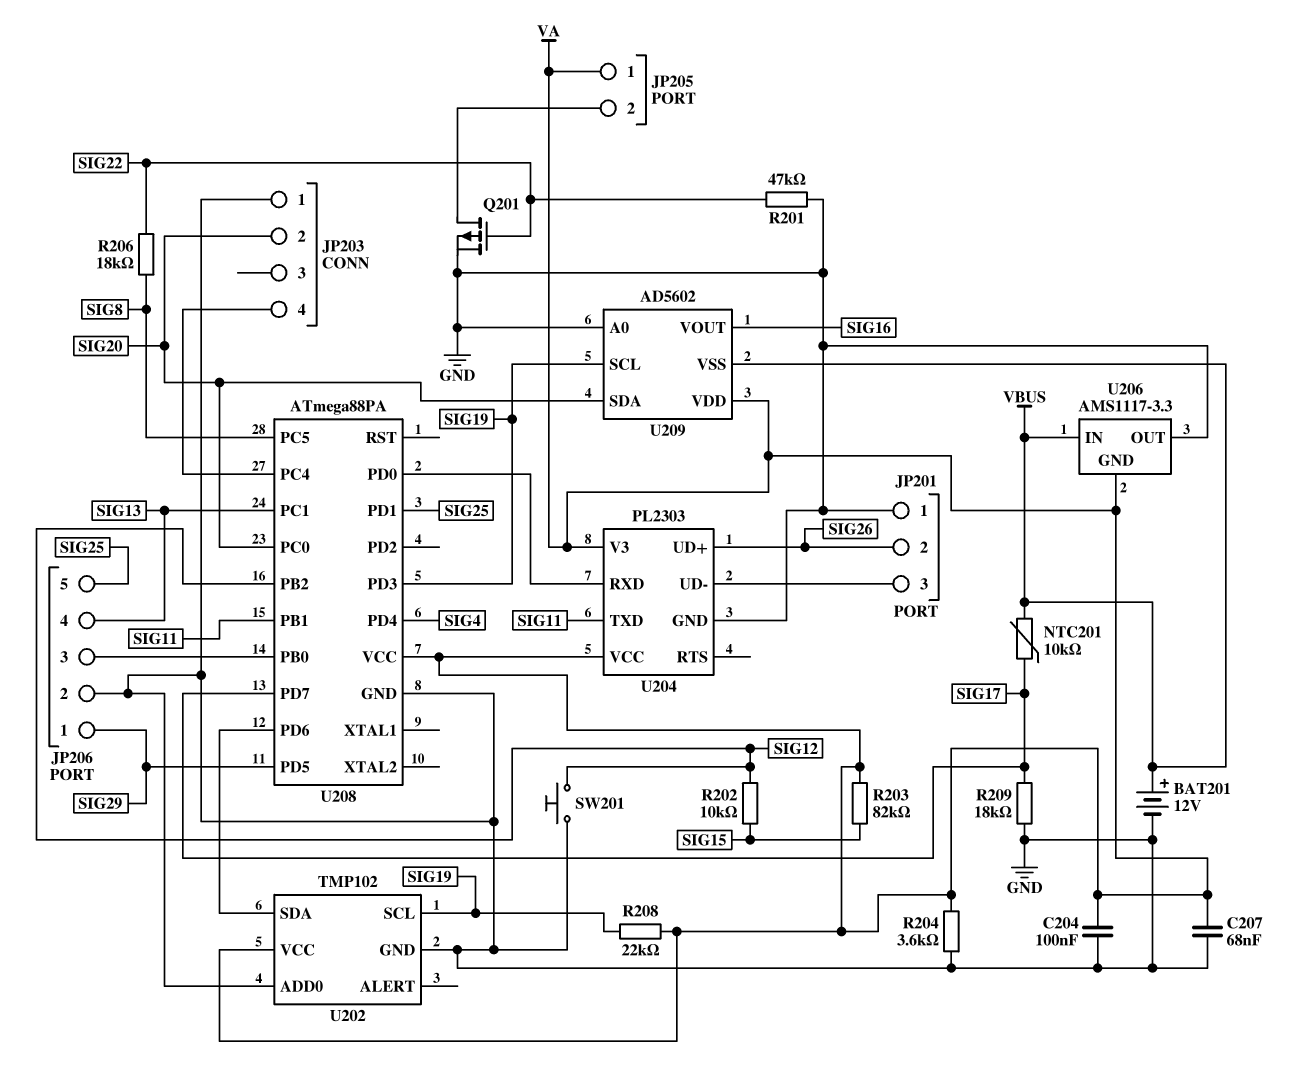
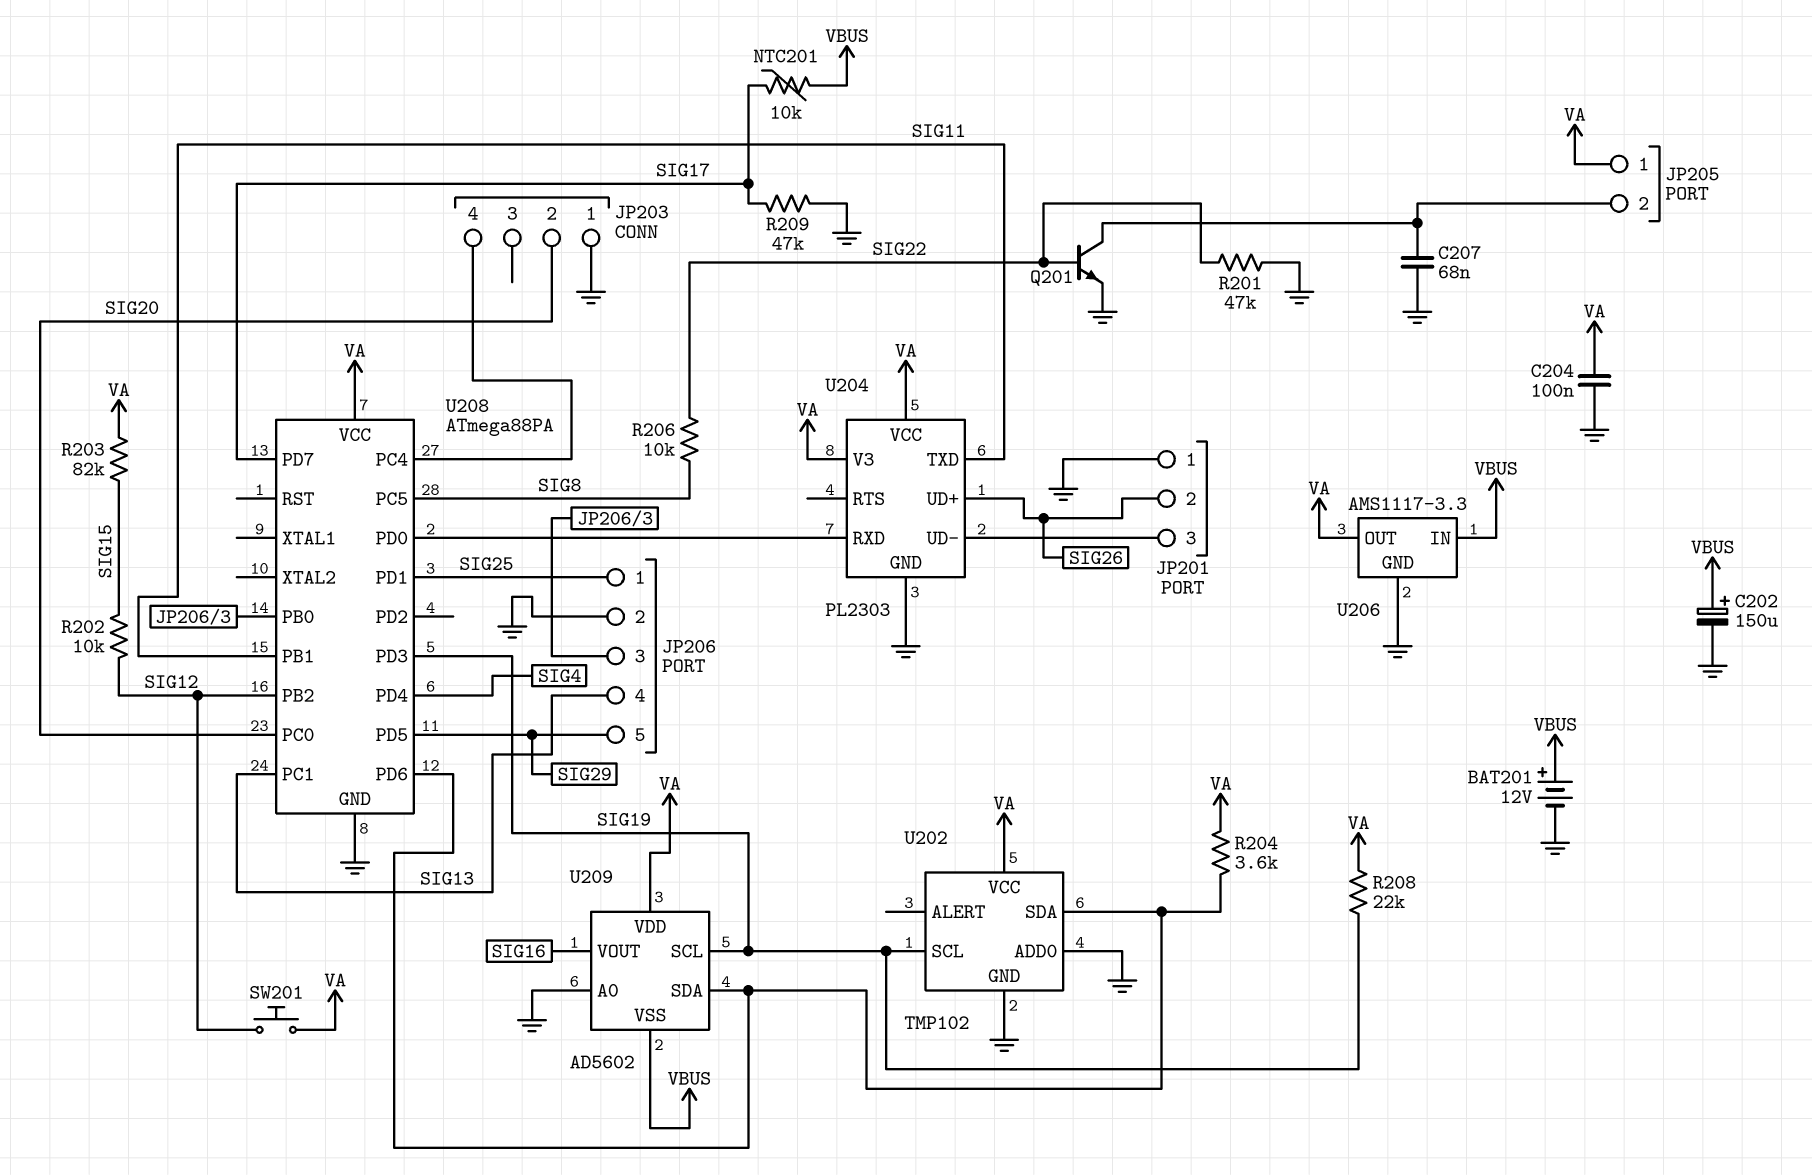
C202: none -> 150uF (plus VBUS, minus GND)
C207: 68nF (GND, VA) -> 68nF (GND, JP205/2)
JP206 pin 1: SIG29 -> SIG25
JP206 pin 5: SIG25 -> SIG29
Q201: PMOS (G SIG22, D JP205/2, S GND) -> NPN (B SIG22, C JP205/2, E GND)
R204: 3.6k (GND, VA) -> 3.6k (U202/SDA, VA)
R206: 18k (SIG8, SIG22) -> 10k (SIG8, SIG22)
R209: 18k (GND, SIG17) -> 47k (GND, SIG17)
SW201: button (GND, SIG12) -> button (SIG12, VA)
U206 pin GND: VA -> GND
U206 pin OUT: GND -> VA
U209 pin SDA: SIG20 -> U202/SDA

